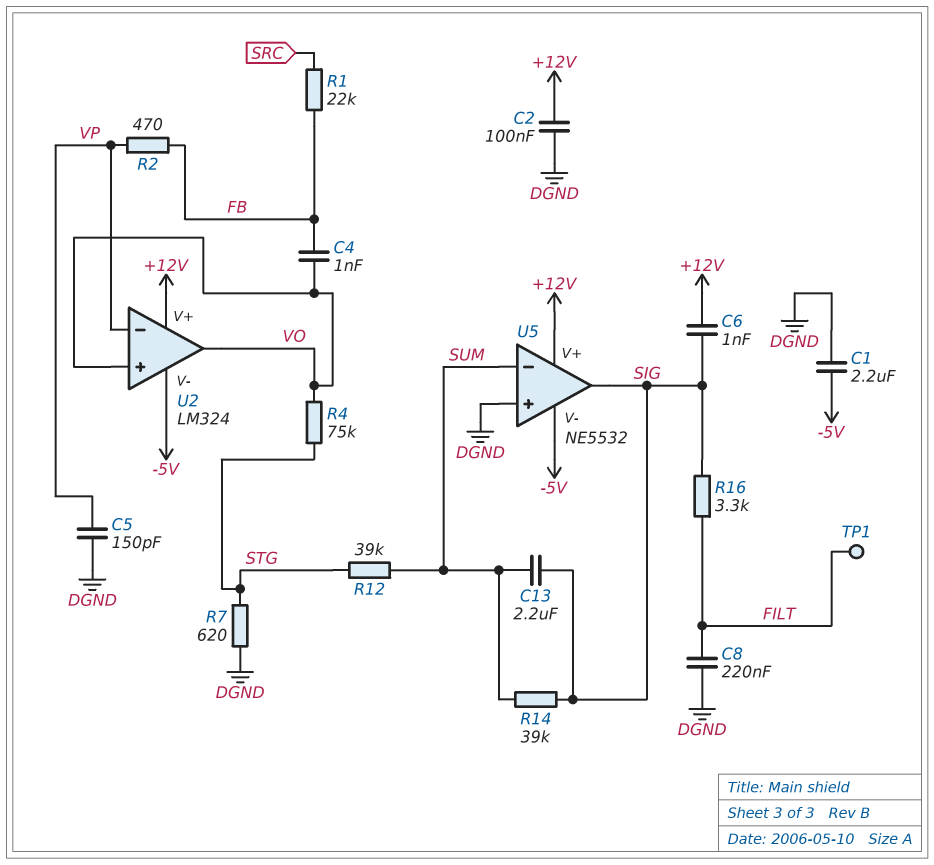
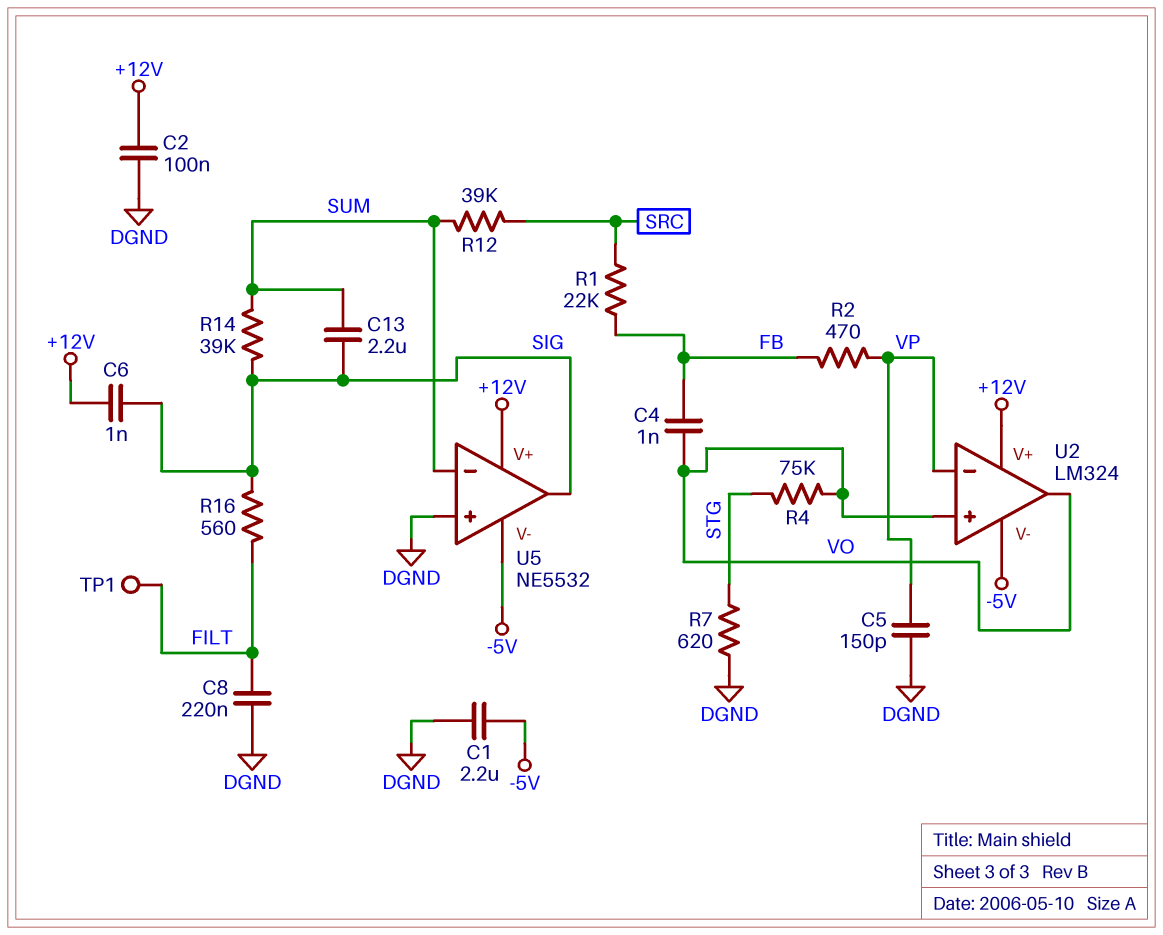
R12: 39k (STG, SUM) -> 39k (SRC, SUM)
R16: 3.3k (FILT, SIG) -> 560 (FILT, SIG)

